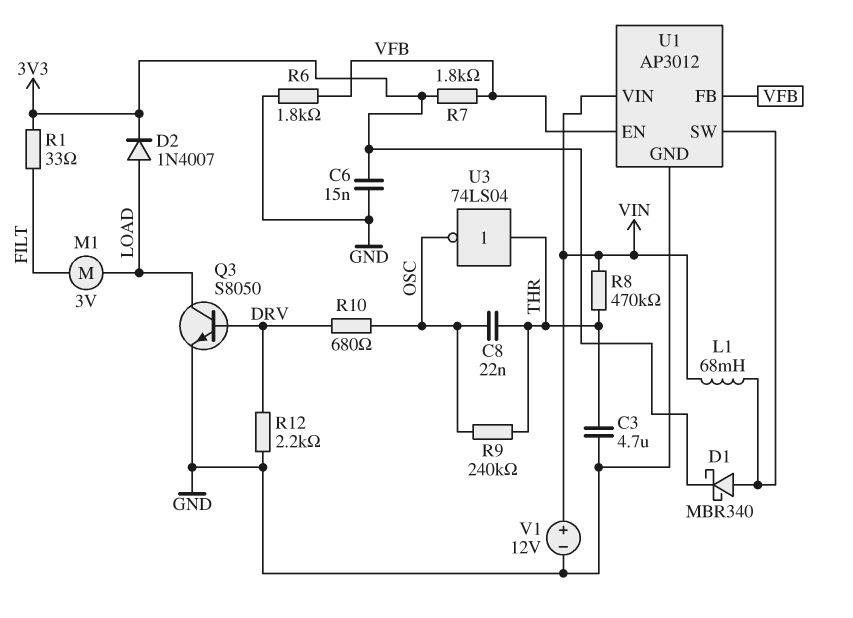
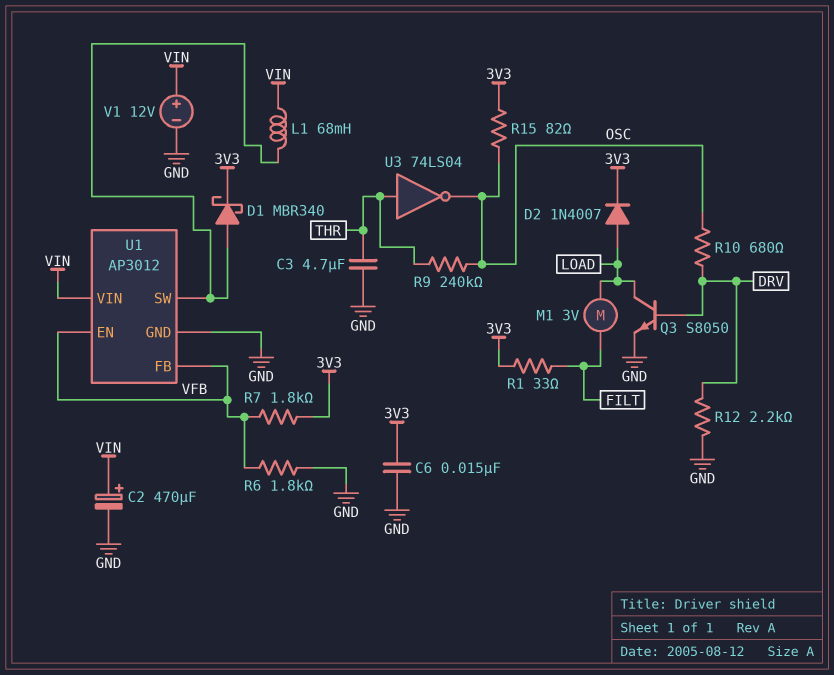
C2: none -> 470uF (plus VIN, minus GND)
C8: 22nF (OSC, THR) -> none
R8: 470k (THR, VIN) -> none
R15: none -> 82 (3V3, OSC)

